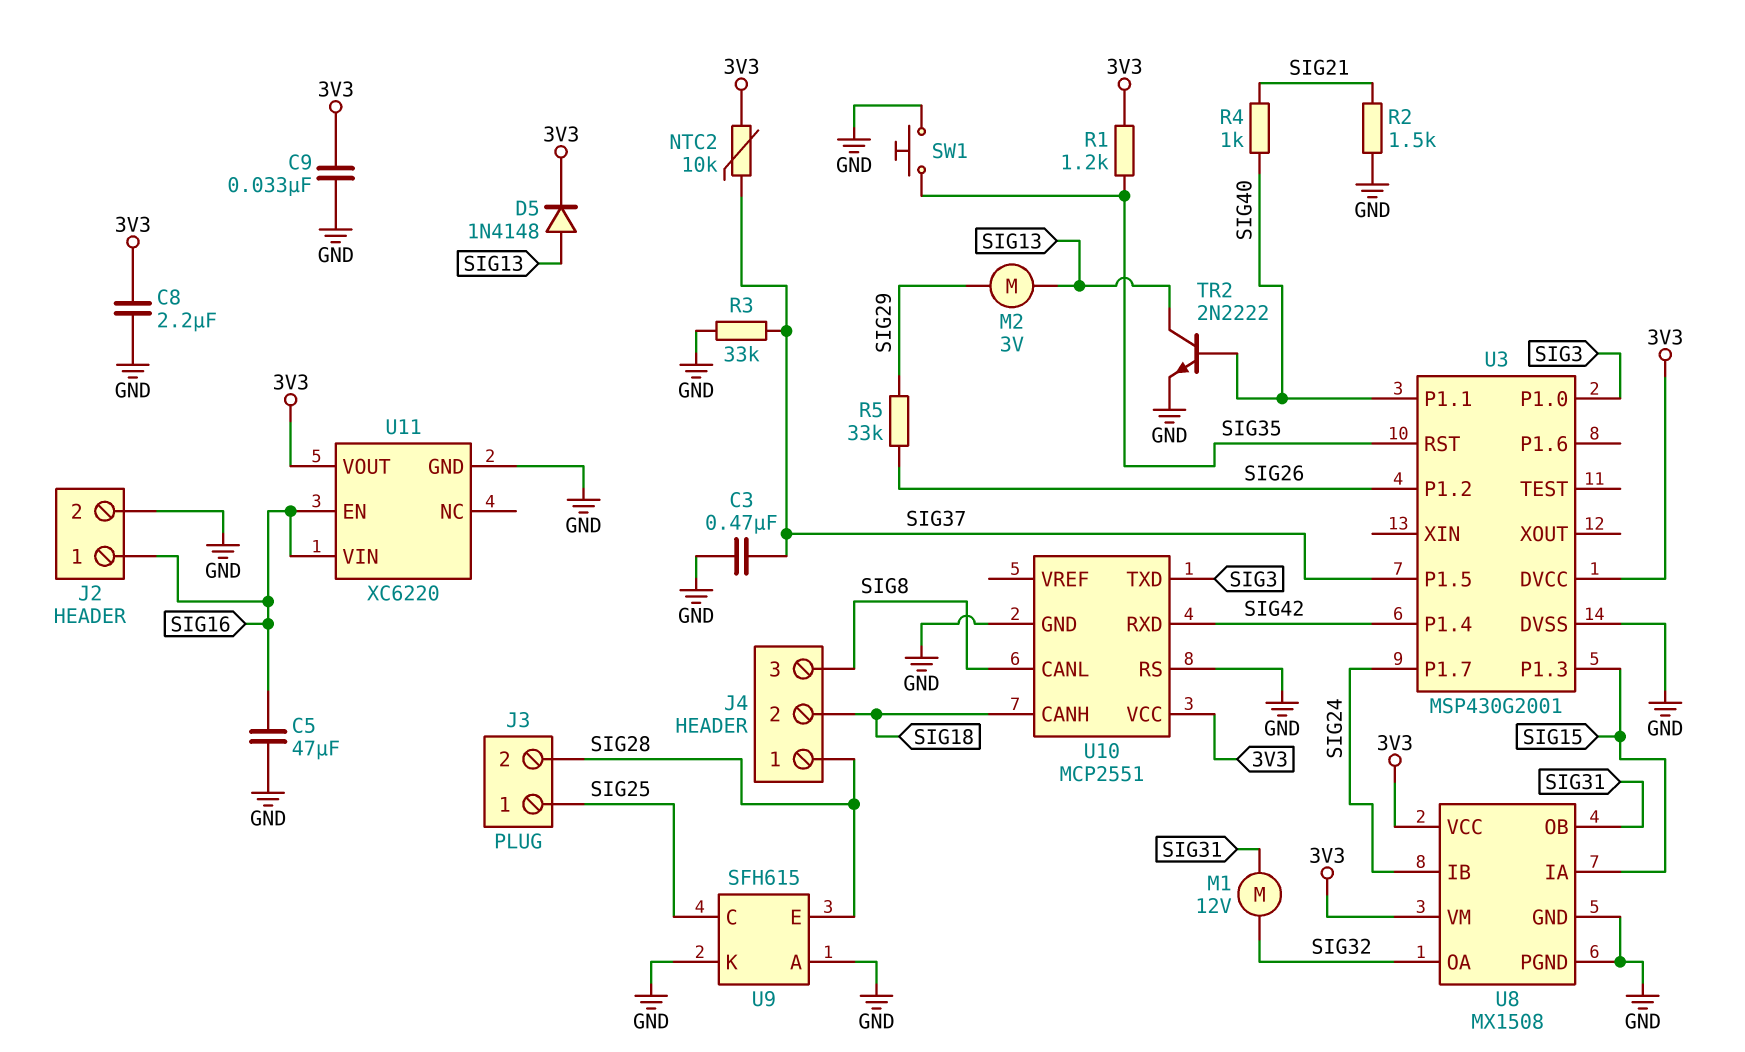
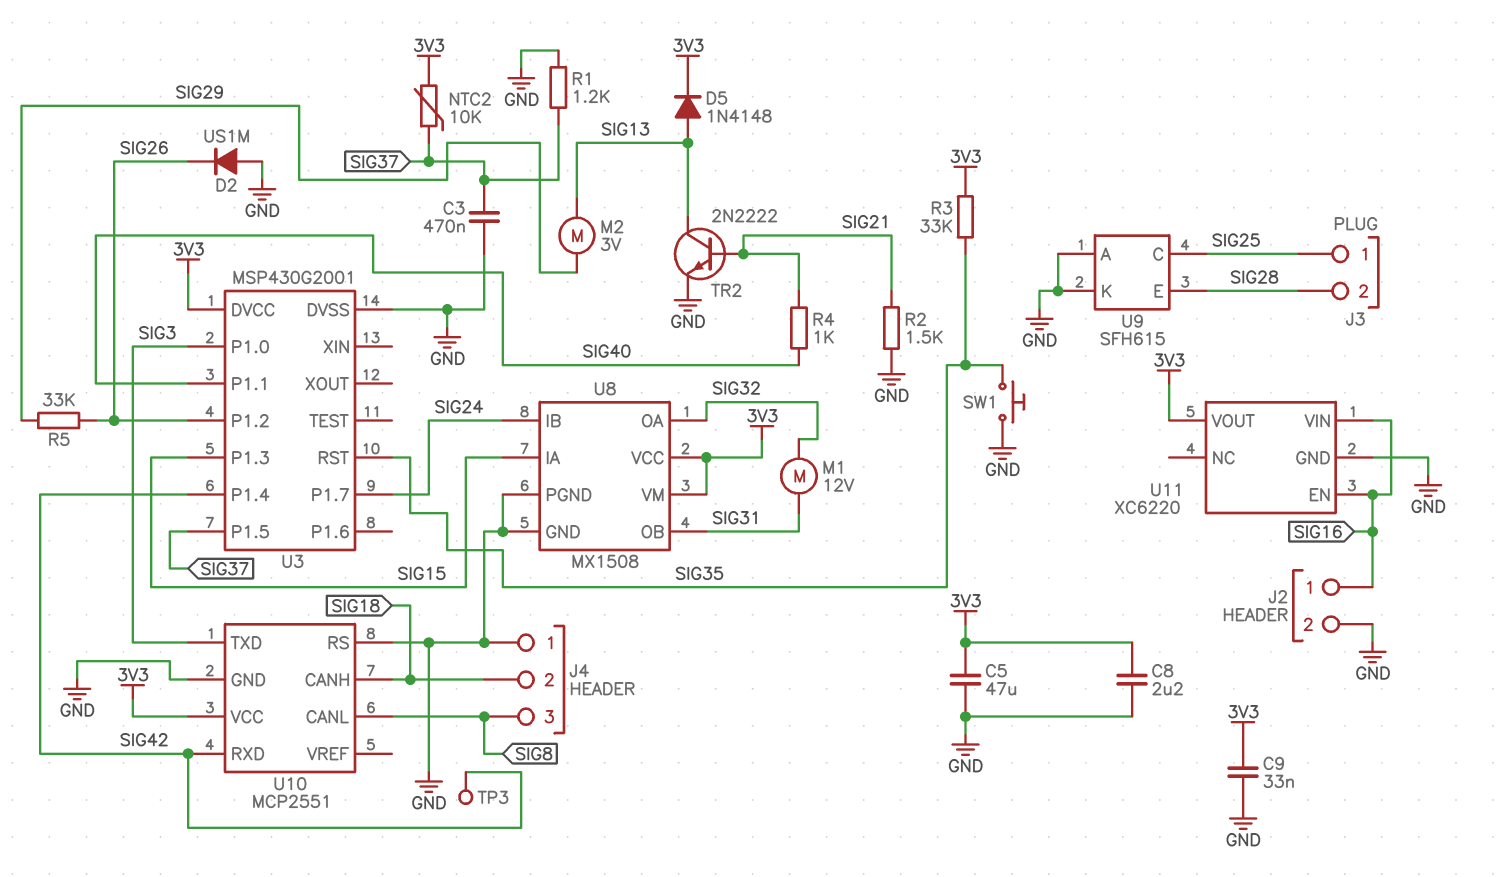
C5: 47uF (GND, SIG16) -> 47uF (3V3, GND)
D2: none -> diode US1M (A GND, K SIG26)
J4 pin 1: SIG28 -> GND
R1: 1.2k (3V3, SIG35) -> 1.2k (GND, SIG37)
R3: 33k (GND, SIG37) -> 33k (3V3, SIG35)
TP3: none -> test point (SIG42)
TR2: NPN 2N2222 (B SIG40, C SIG13, E GND) -> NPN 2N2222 (B SIG21, C SIG13, E GND)

